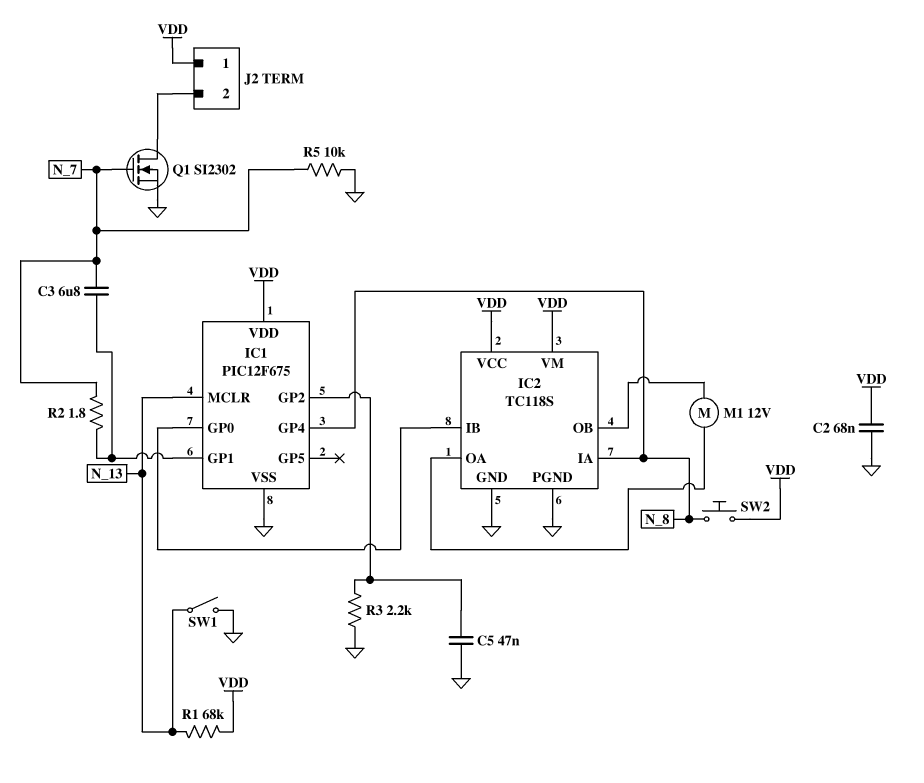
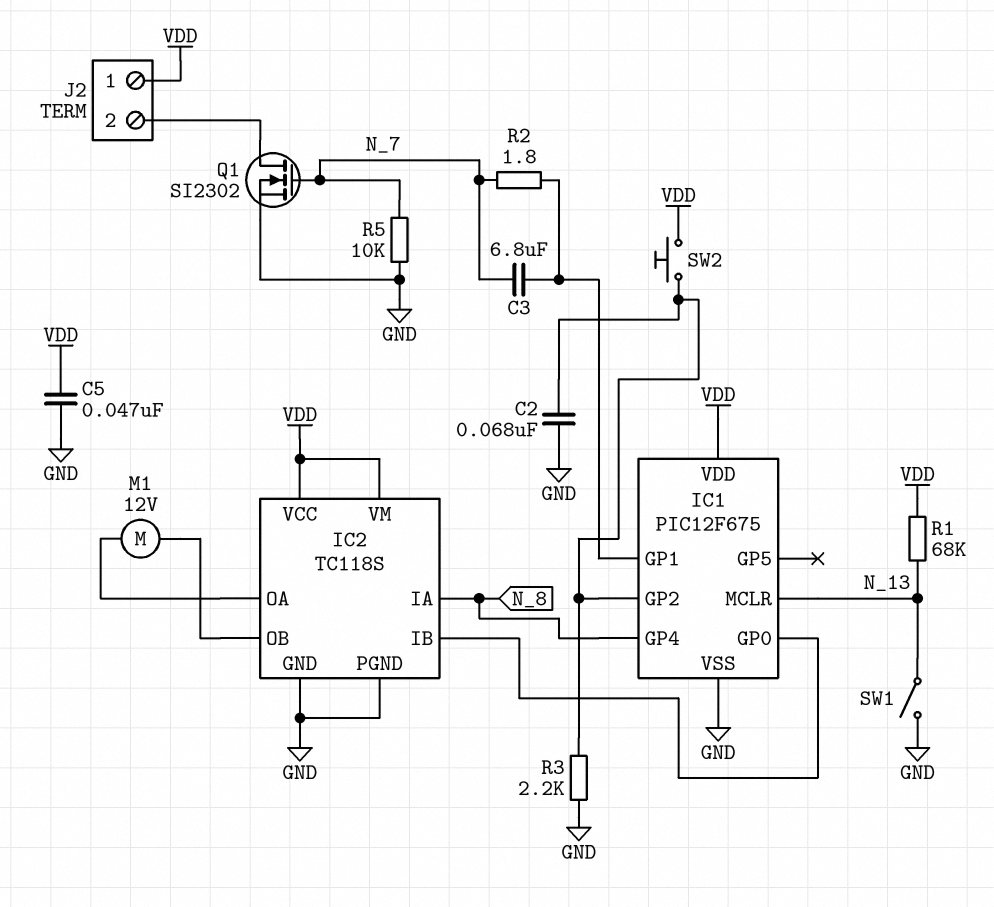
C2: 68nF (GND, VDD) -> 68nF (GND, IC1/GP2)
C5: 47nF (GND, IC1/GP2) -> 47nF (GND, VDD)
SW2: button (N_8, VDD) -> button (IC1/GP2, VDD)

